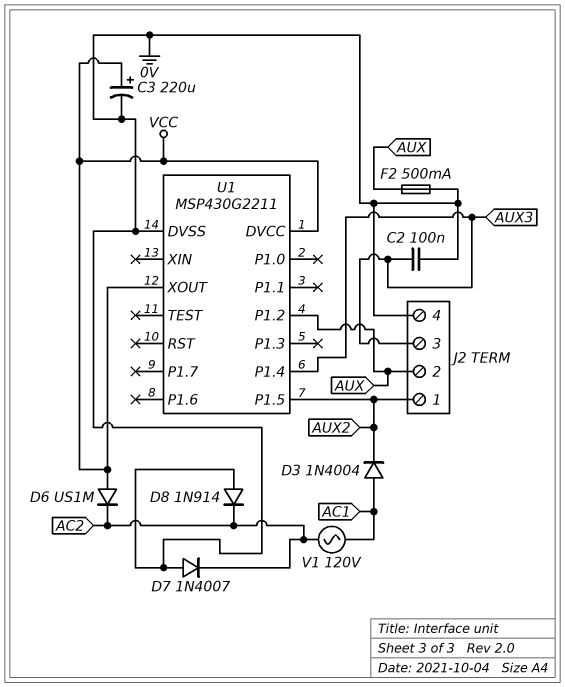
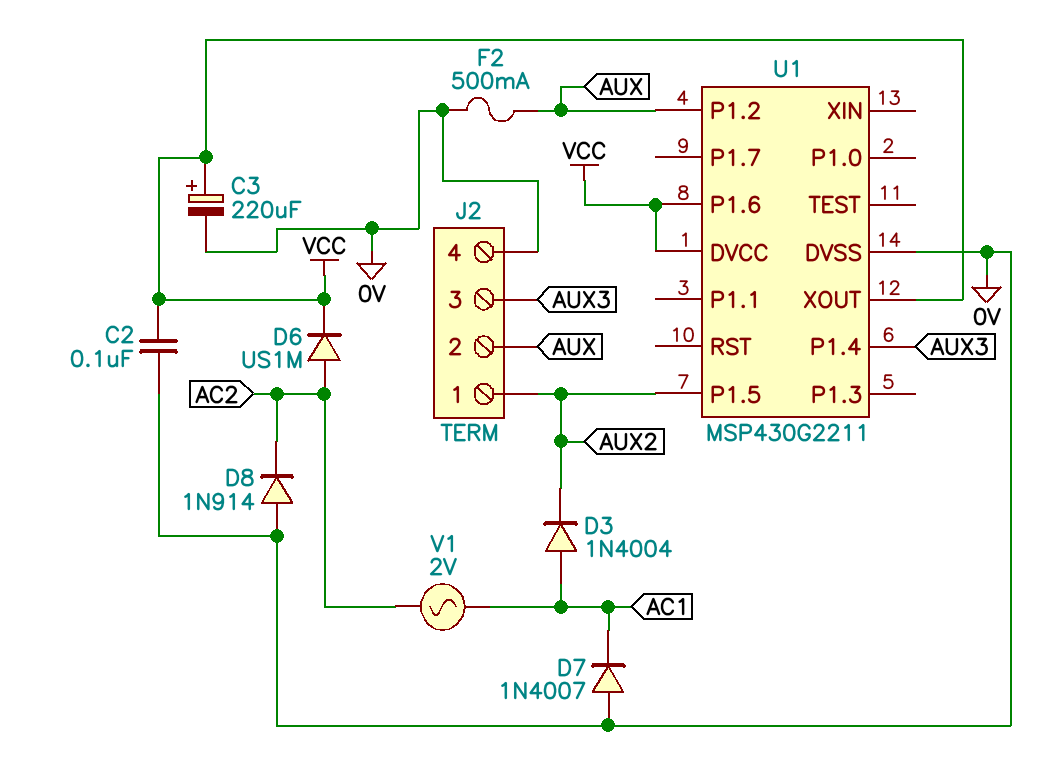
C2: 100nF (0V, AUX3) -> 100nF (0V, VCC)
D6: diode US1M (A VCC, K AC2) -> diode US1M (A AC2, K VCC)
D7: diode 1N4007 (A 0V, K AC2) -> diode 1N4007 (A 0V, K AC1)
U1 pin P1.6: none -> VCC
V1: AC 120V (AC1, AC2) -> AC 2V (AC1, AC2)

